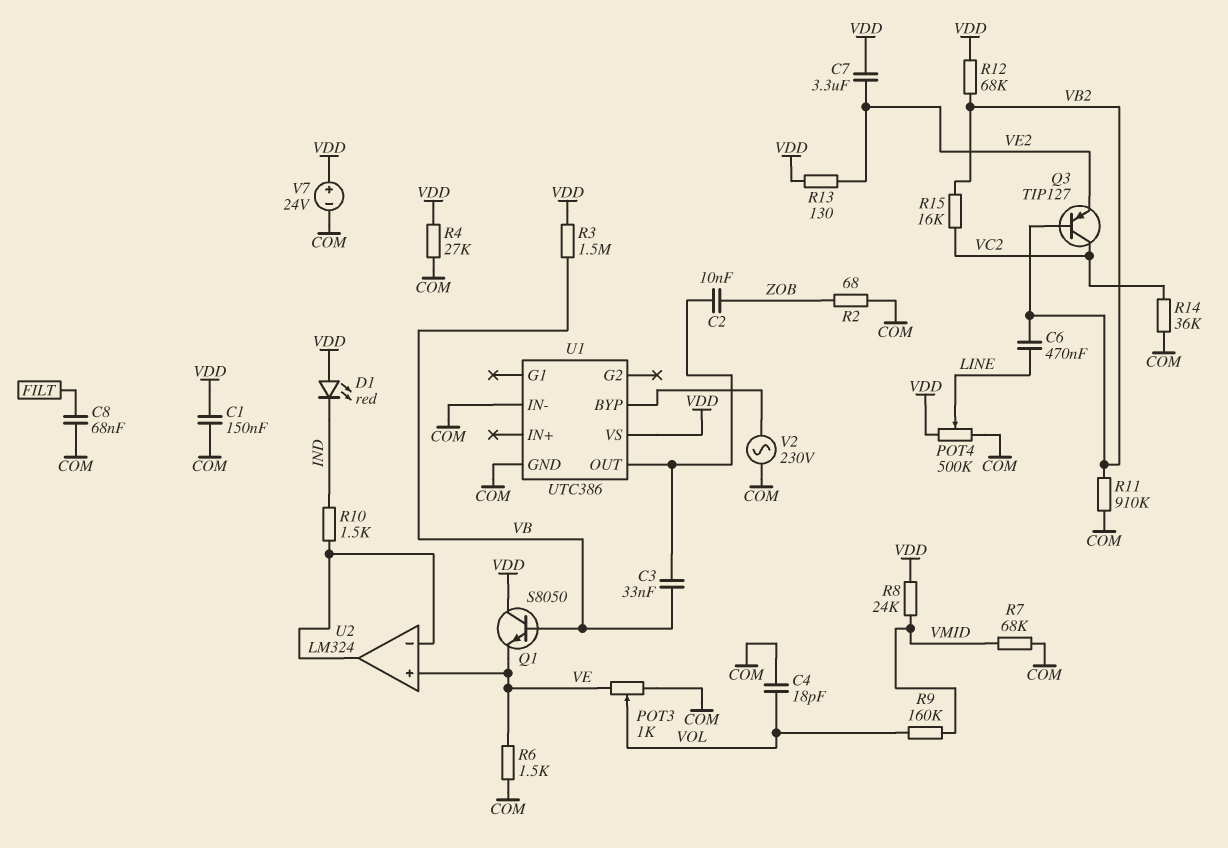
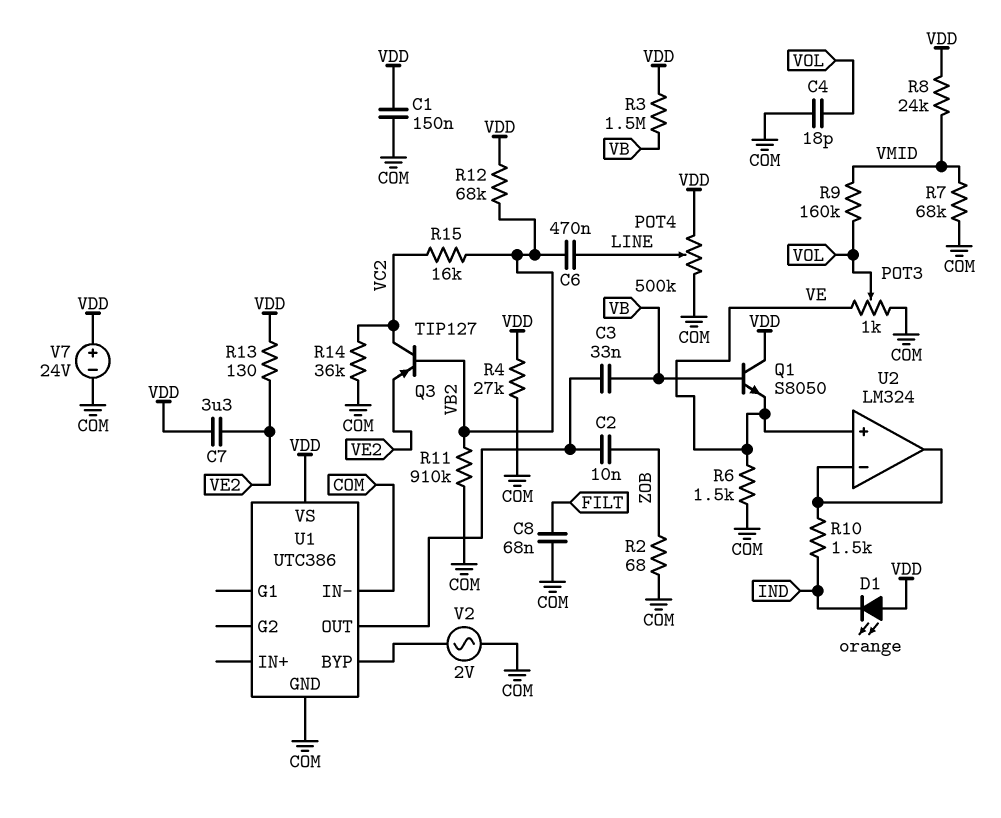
D1: LED red (A VDD, K IND) -> LED orange (A VDD, K IND)
V2: AC 230V (COM, U1/BYP) -> AC 2V (COM, U1/BYP)

